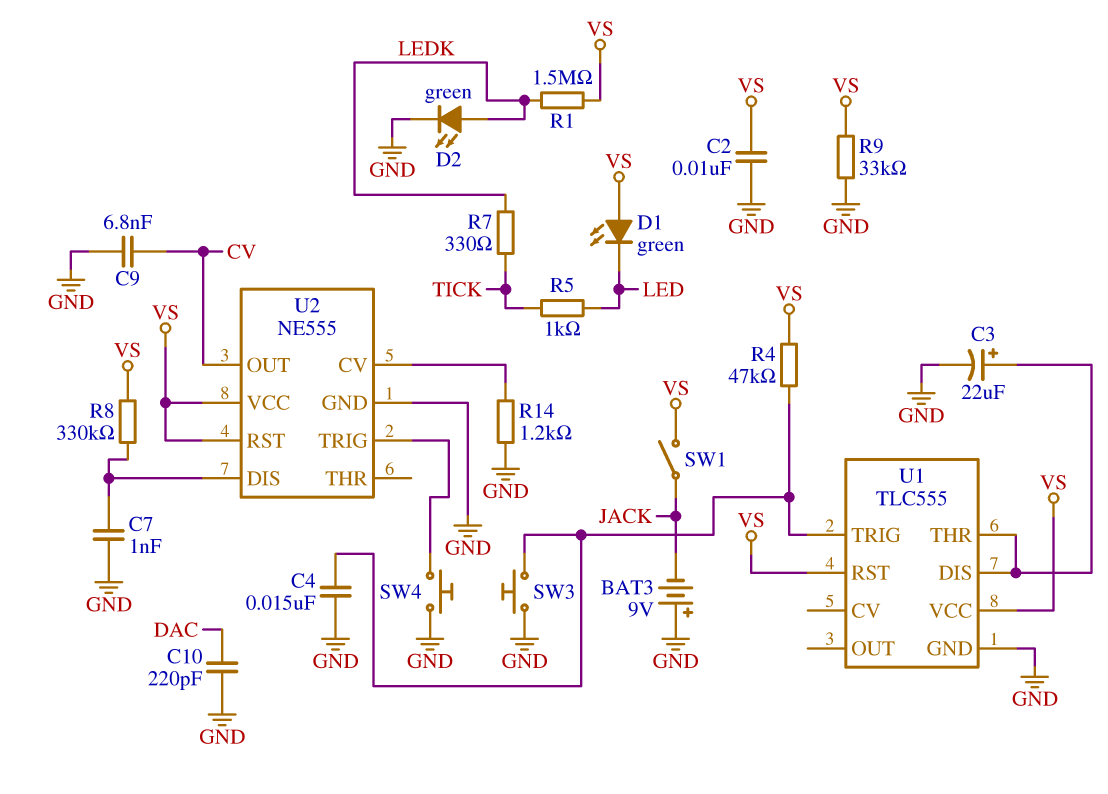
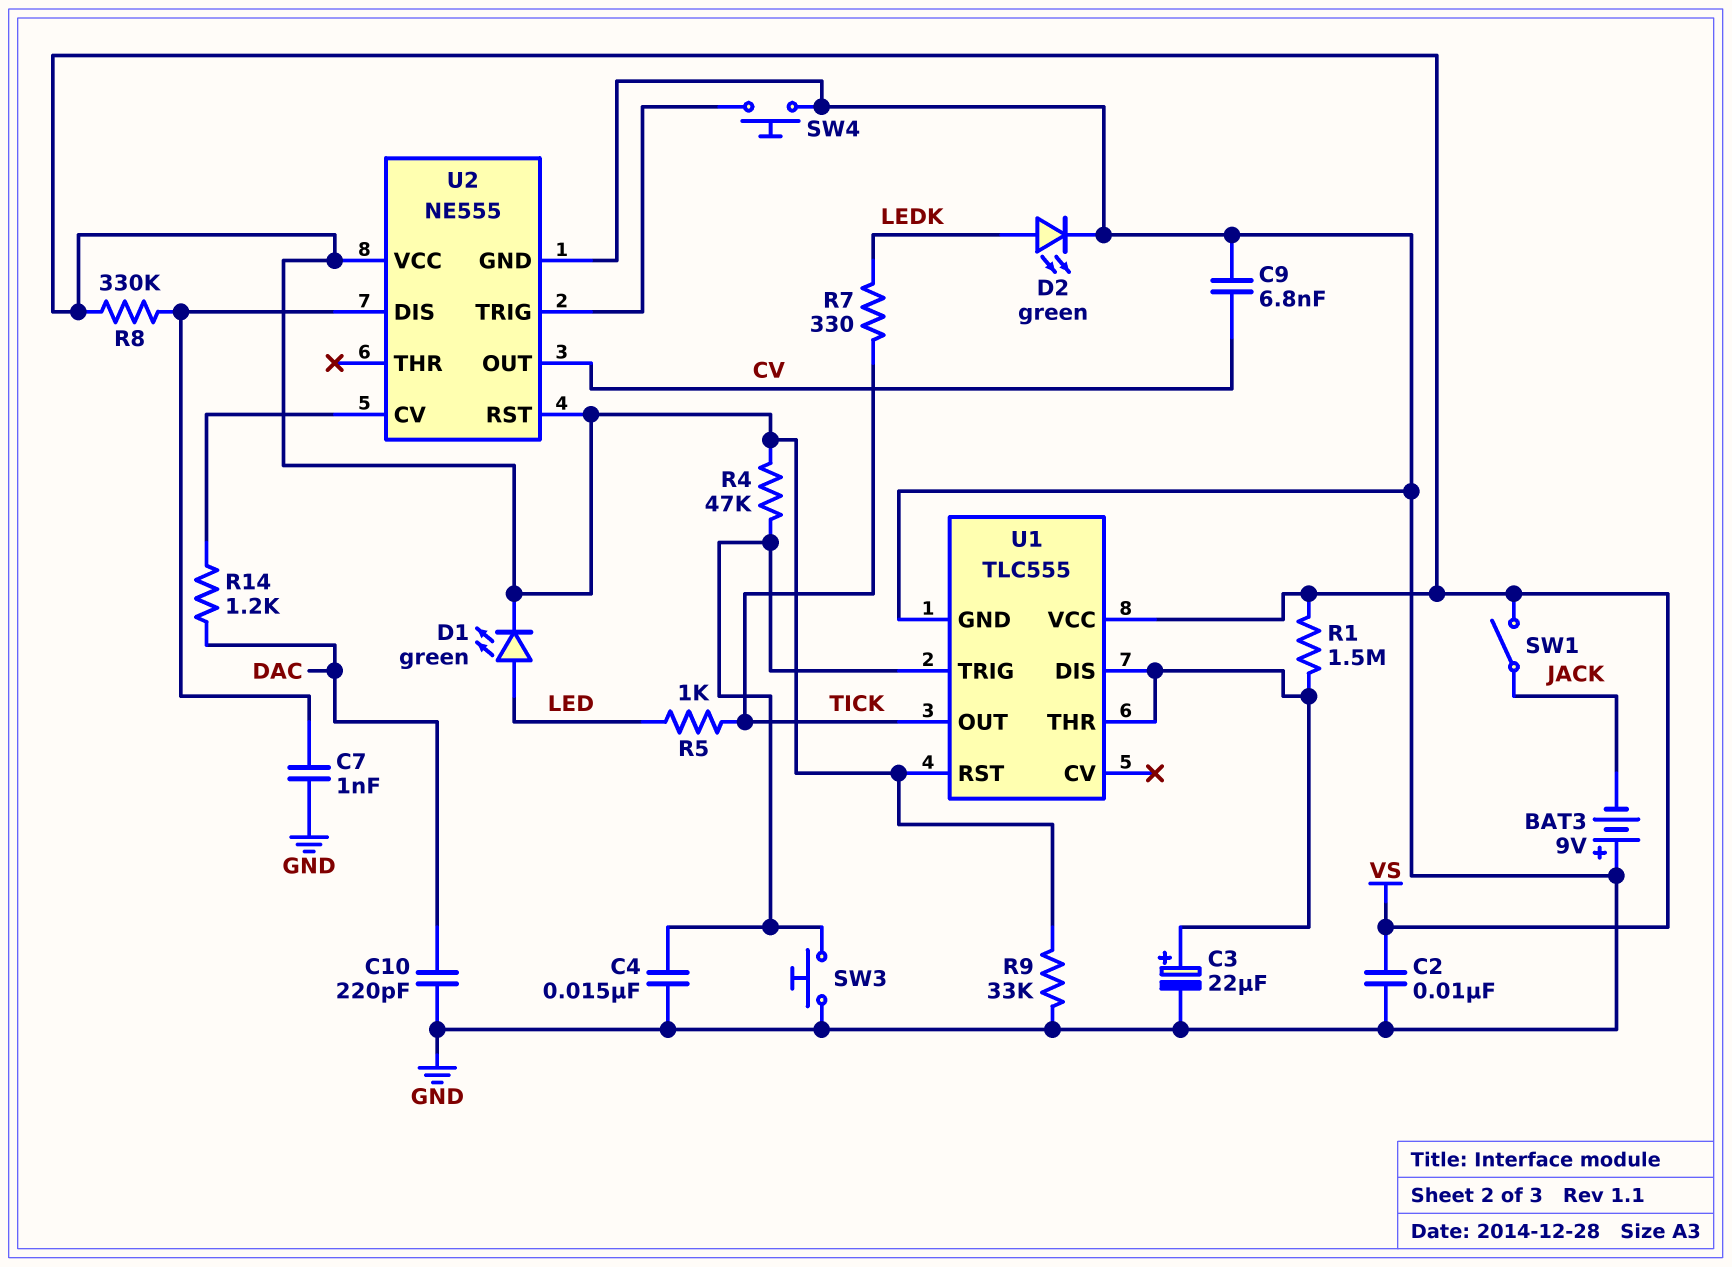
D1: LED green (A VS, K LED) -> LED green (A LED, K VS)
R1: 1.5M (LEDK, VS) -> 1.5M (U1/DIS, VS)
R14: 1.2k (GND, U2/CV) -> 1.2k (DAC, U2/CV)
U1 pin OUT: none -> TICK

